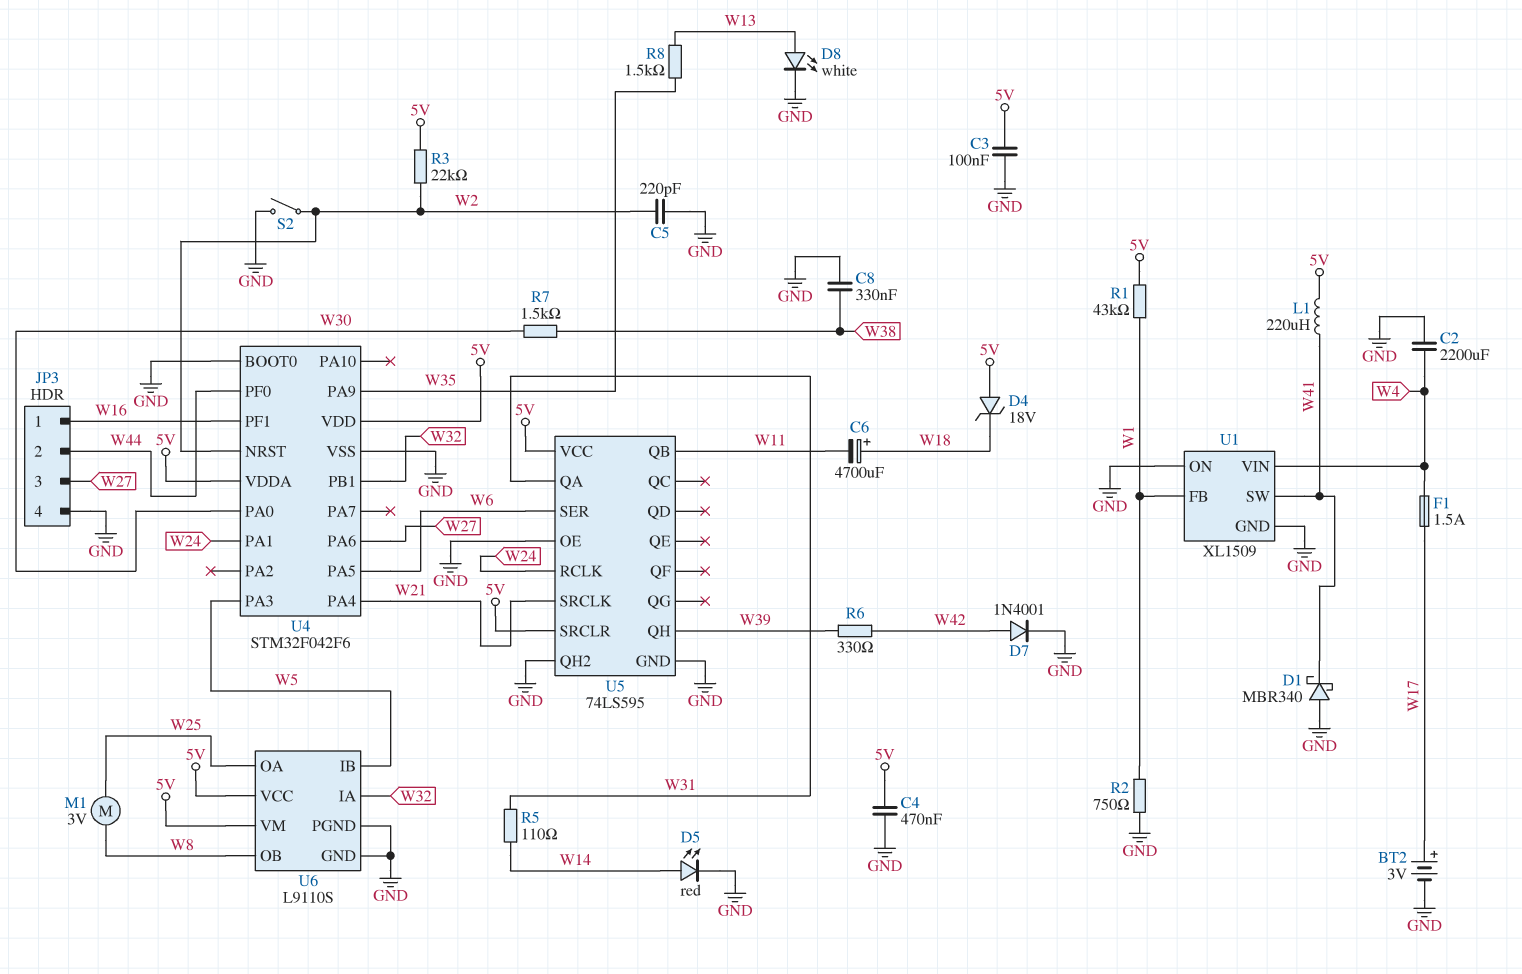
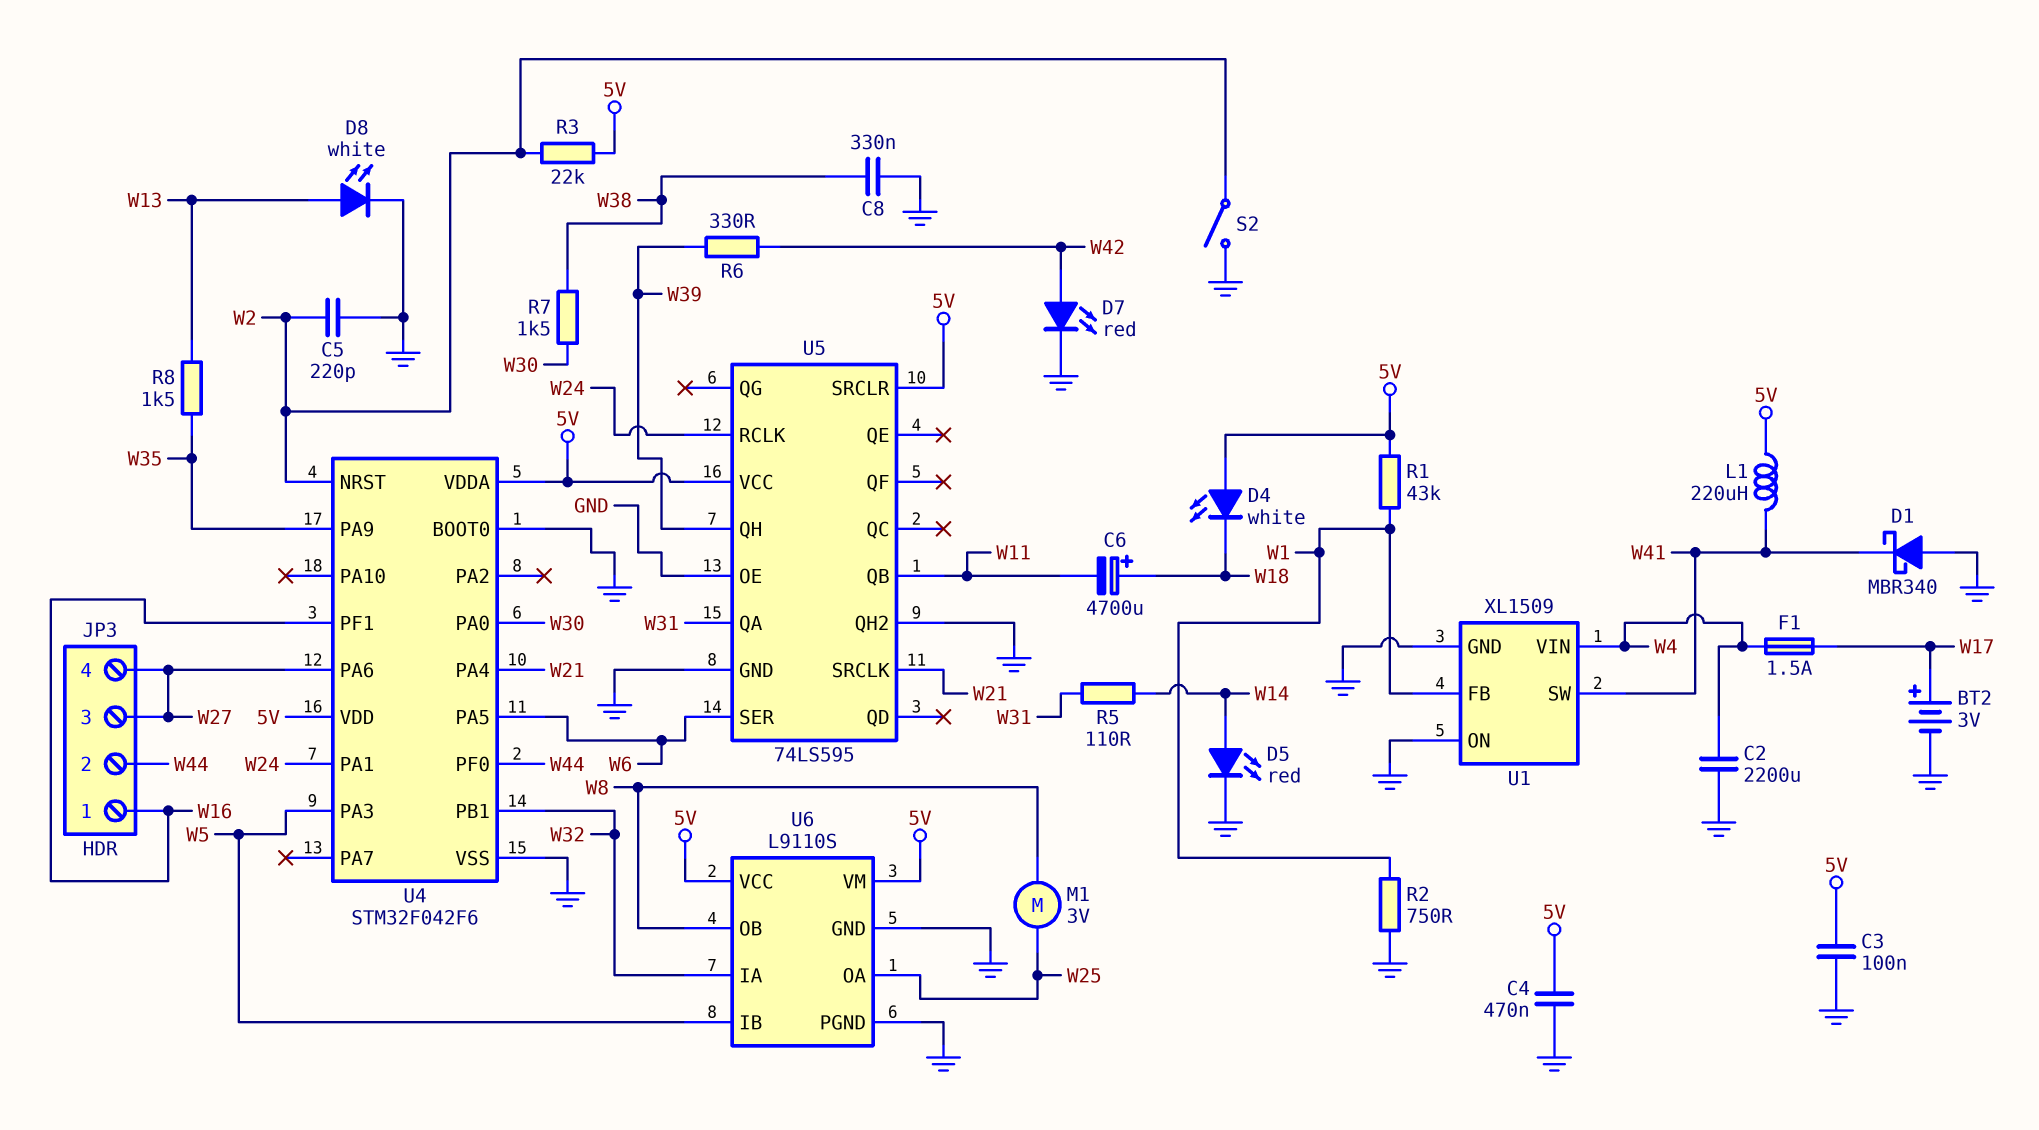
D4: zener 18V (A 5V, K W18) -> LED white (A 5V, K W18)
D7: diode 1N4001 (A W42, K GND) -> LED red (A W42, K GND)
JP3 pin 4: GND -> W27

